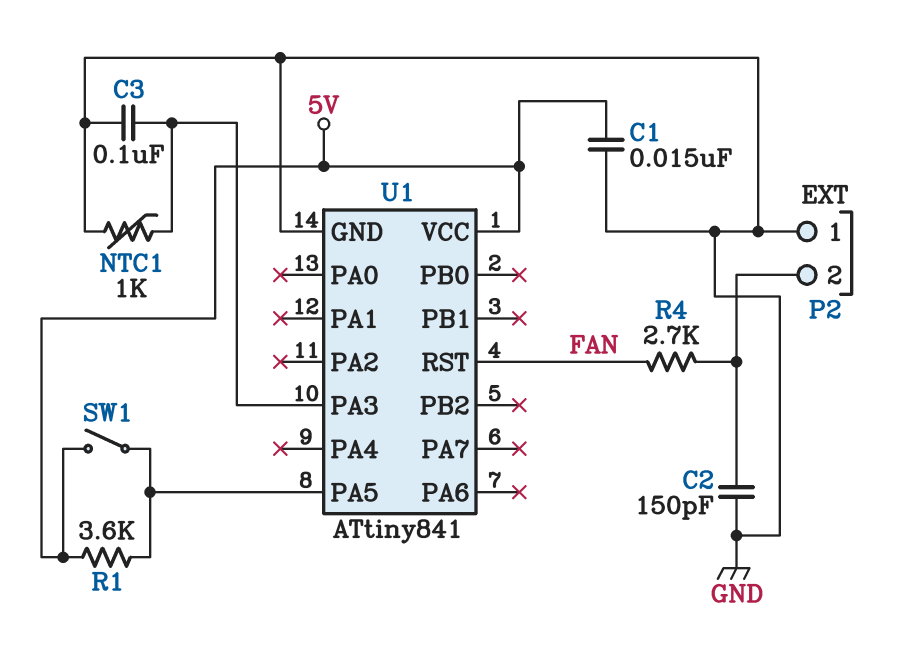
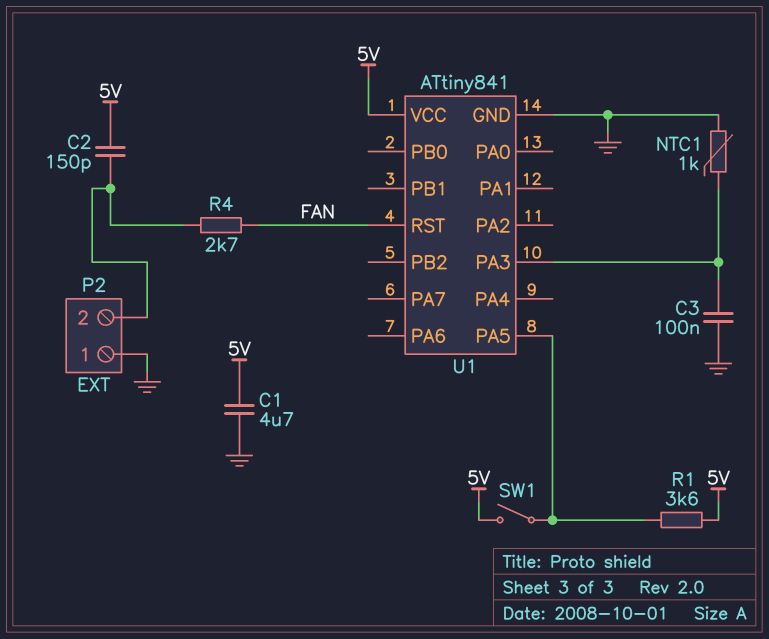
C1: 15nF (5V, GND) -> 4.7uF (5V, GND)
C2: 150pF (GND, P2/2) -> 150pF (5V, P2/2)

